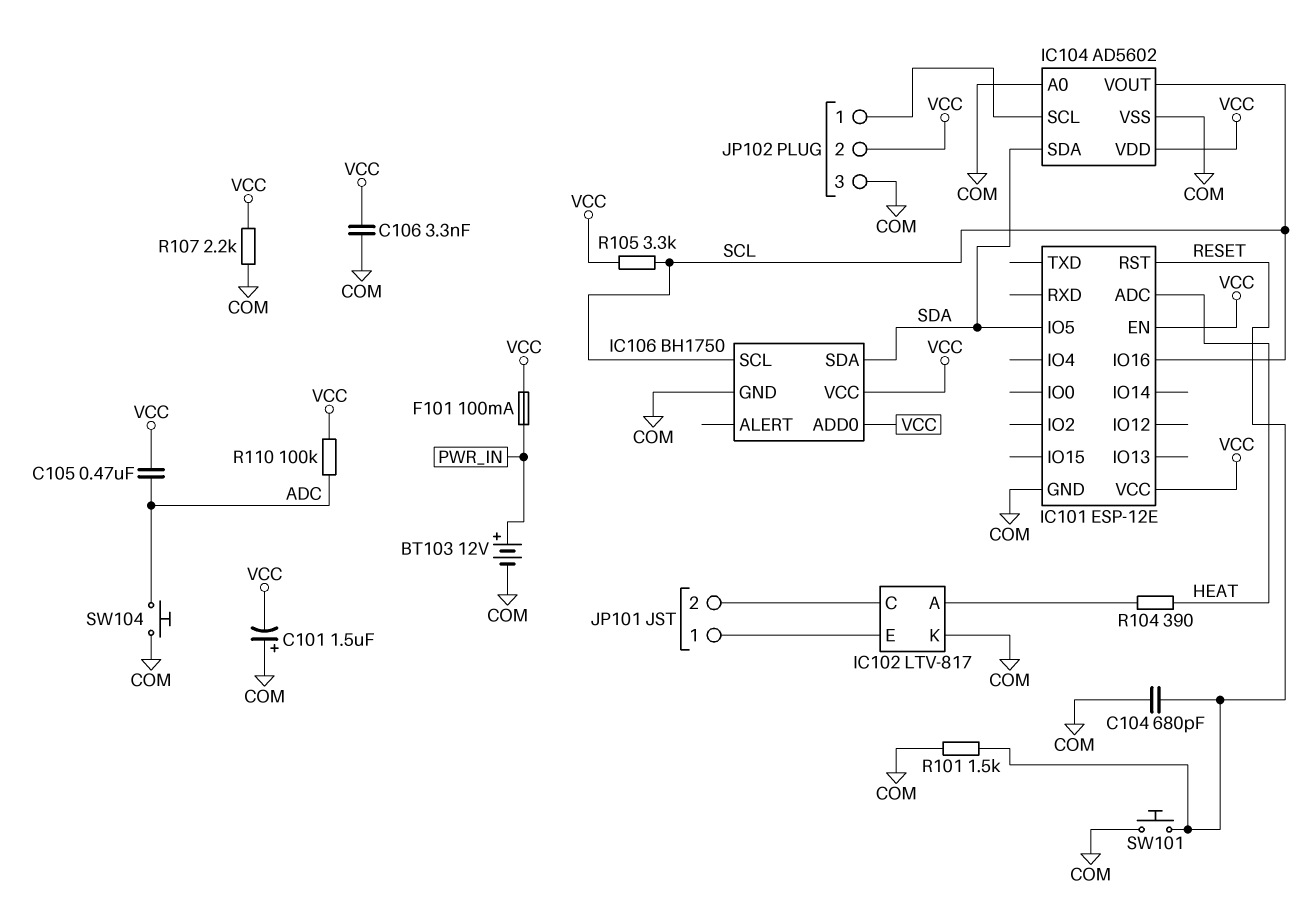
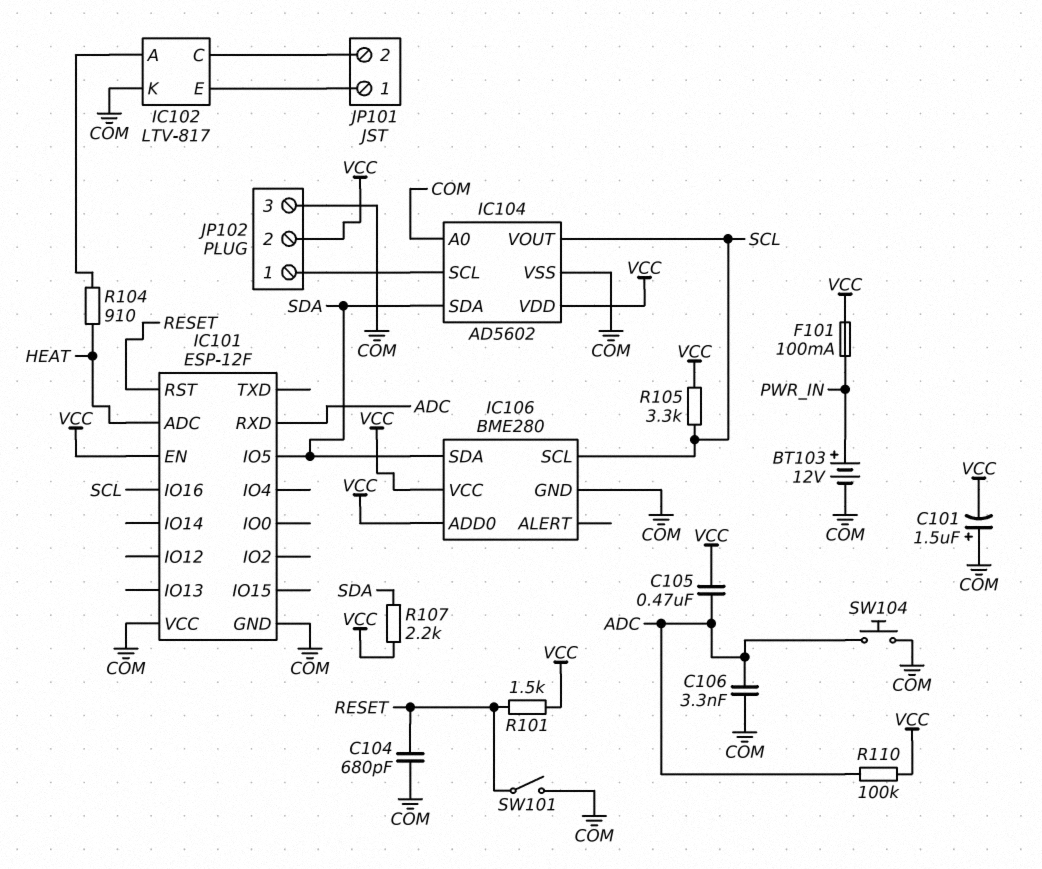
C106: 3.3nF (COM, VCC) -> 3.3nF (ADC, COM)
IC101: ESP-12E -> ESP-12F
IC101 pin RXD: none -> ADC
IC101 pin VCC: VCC -> COM
IC106: BH1750 -> BME280
R101: 1.5k (COM, RESET) -> 1.5k (RESET, VCC)
R104: 390 (HEAT, IC102/A) -> 910 (HEAT, IC102/A)
R107: 2.2k (COM, VCC) -> 2.2k (SDA, VCC)
SW101: button (COM, RESET) -> switch (COM, RESET)

